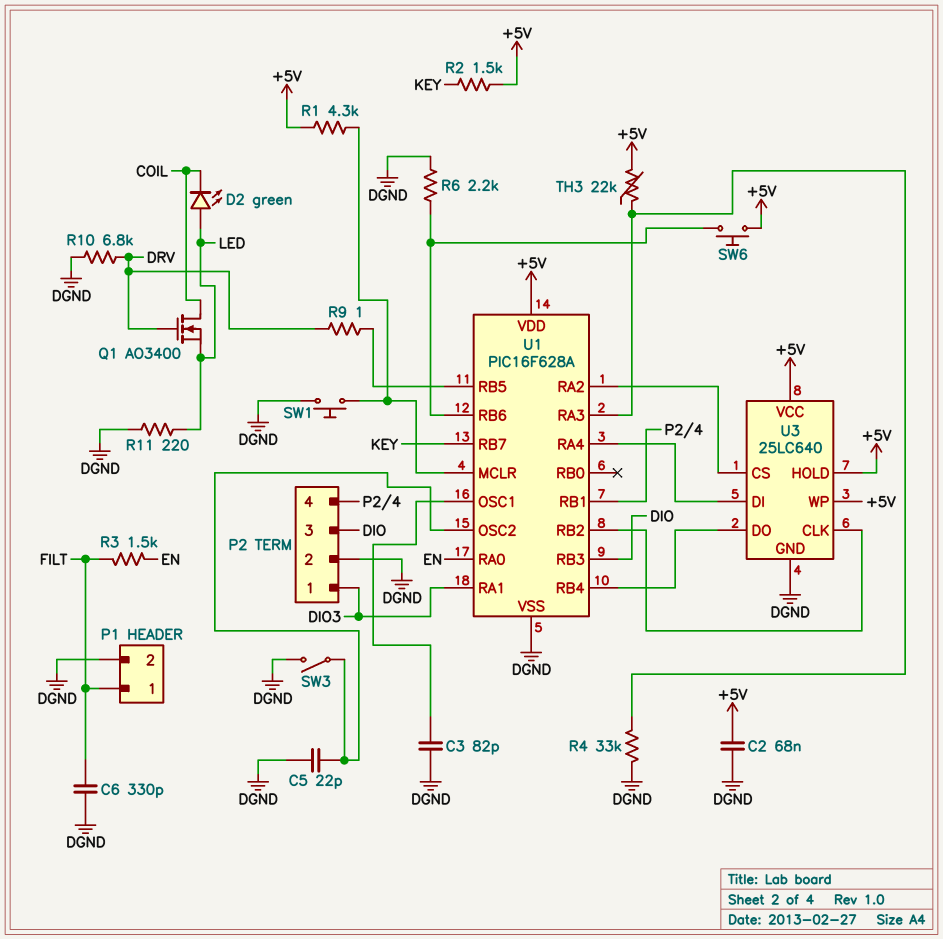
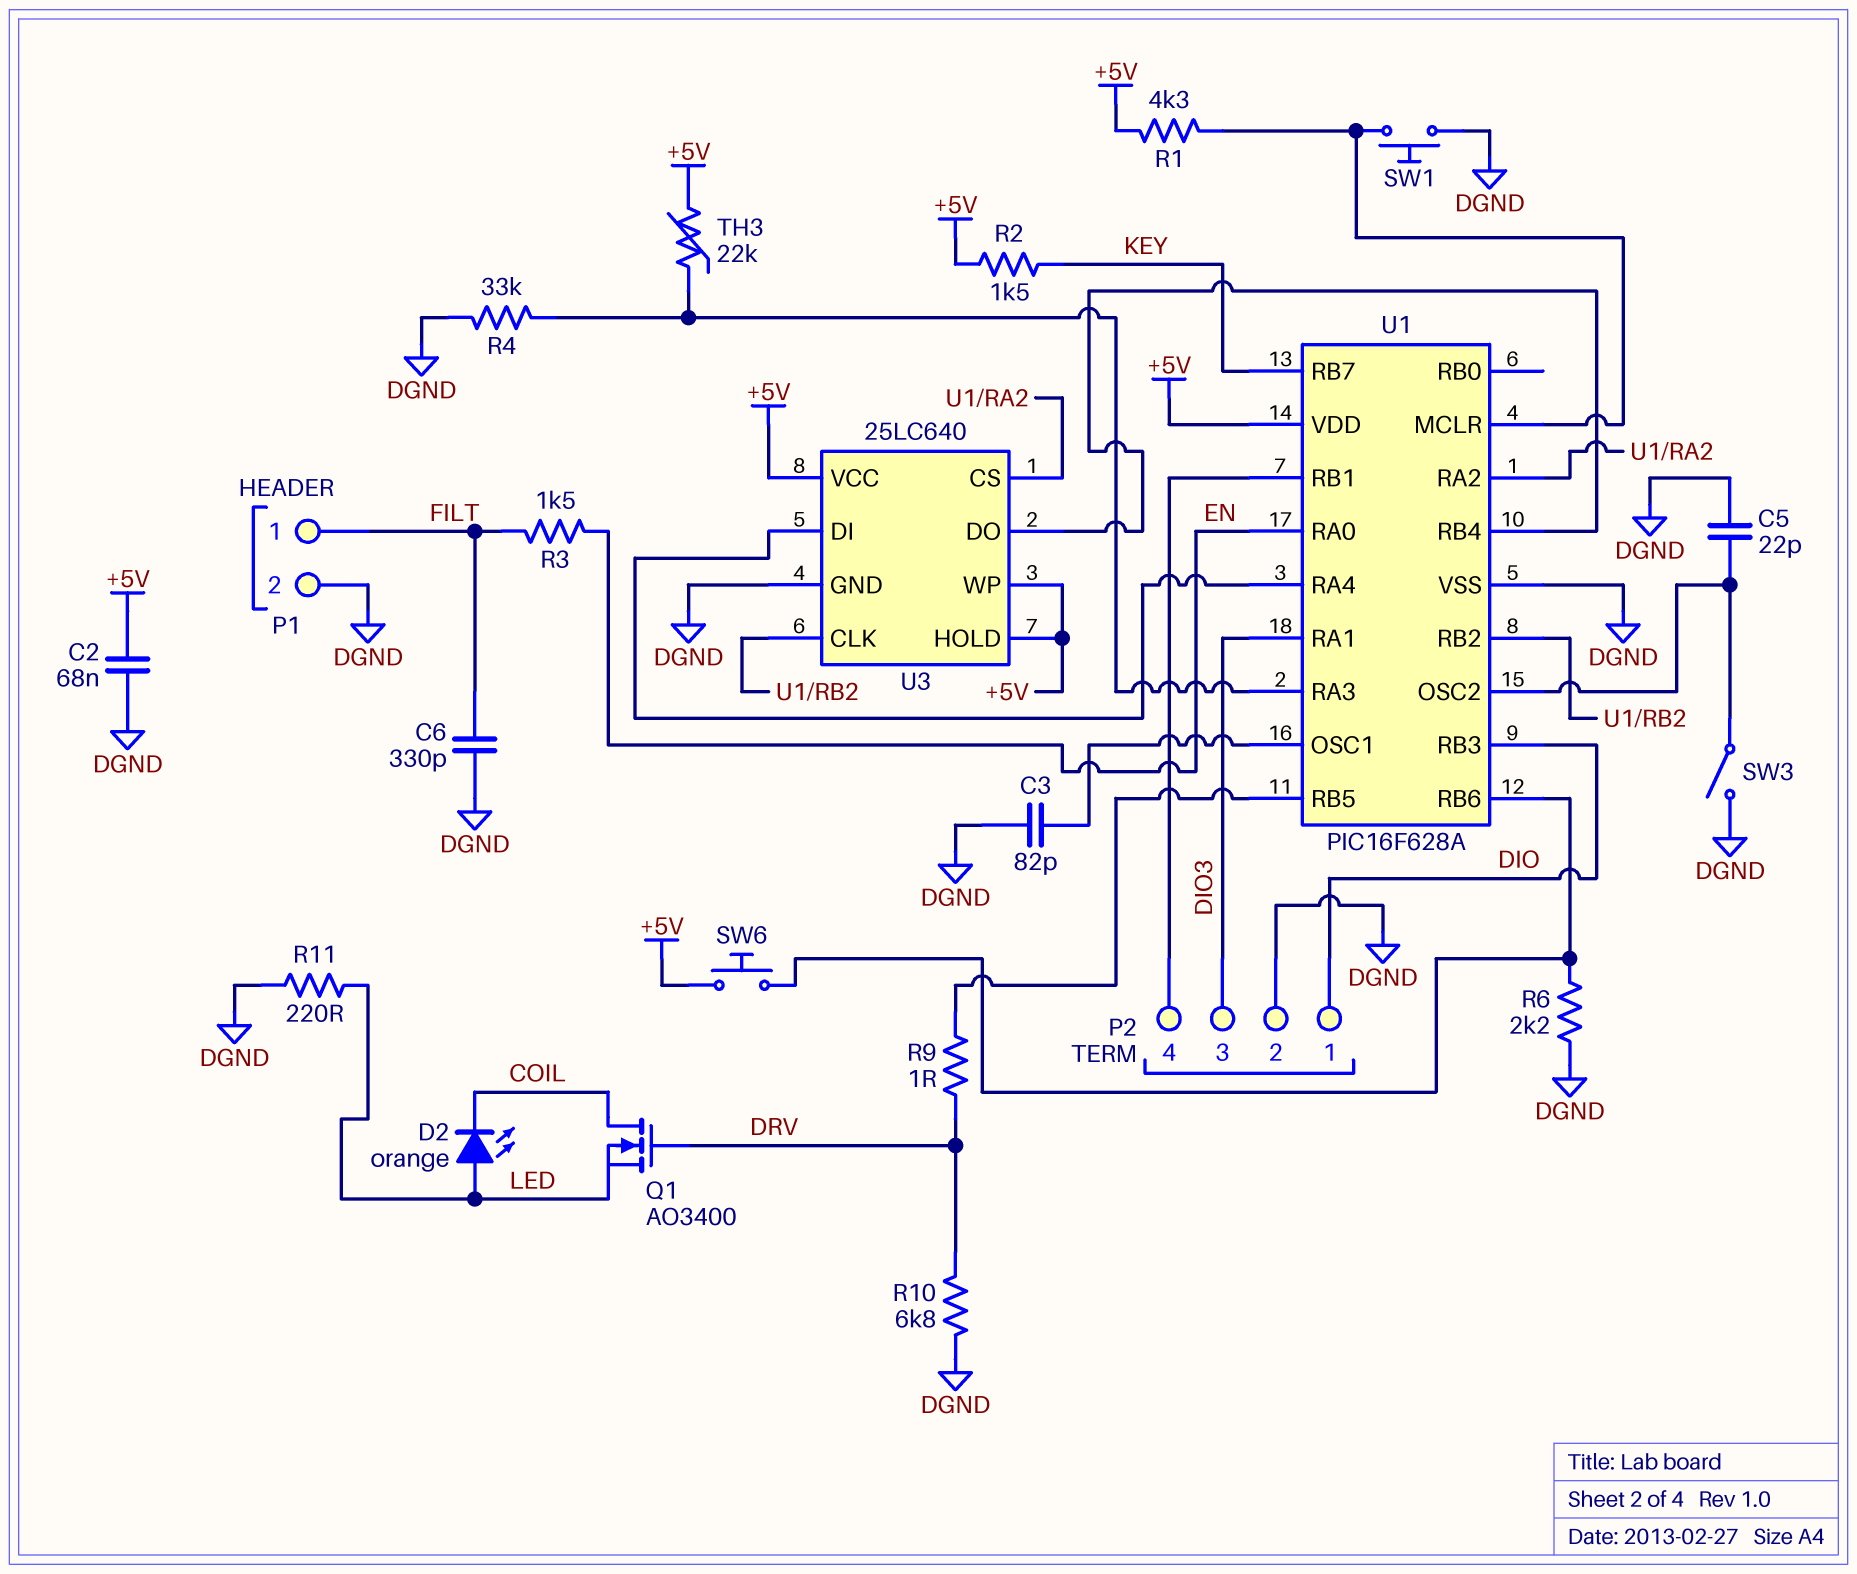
D2: LED green (A LED, K COIL) -> LED orange (A LED, K COIL)
P2 pin 1: DIO3 -> DIO
P2 pin 3: DIO -> DIO3

